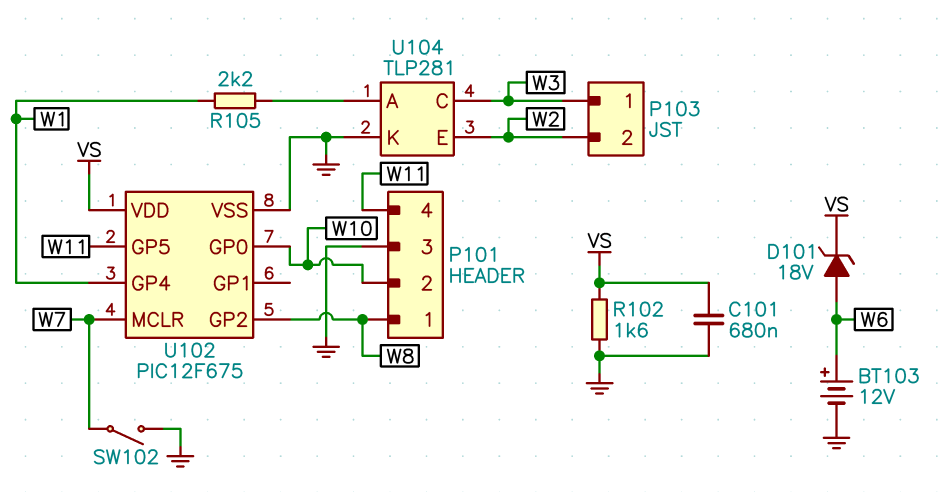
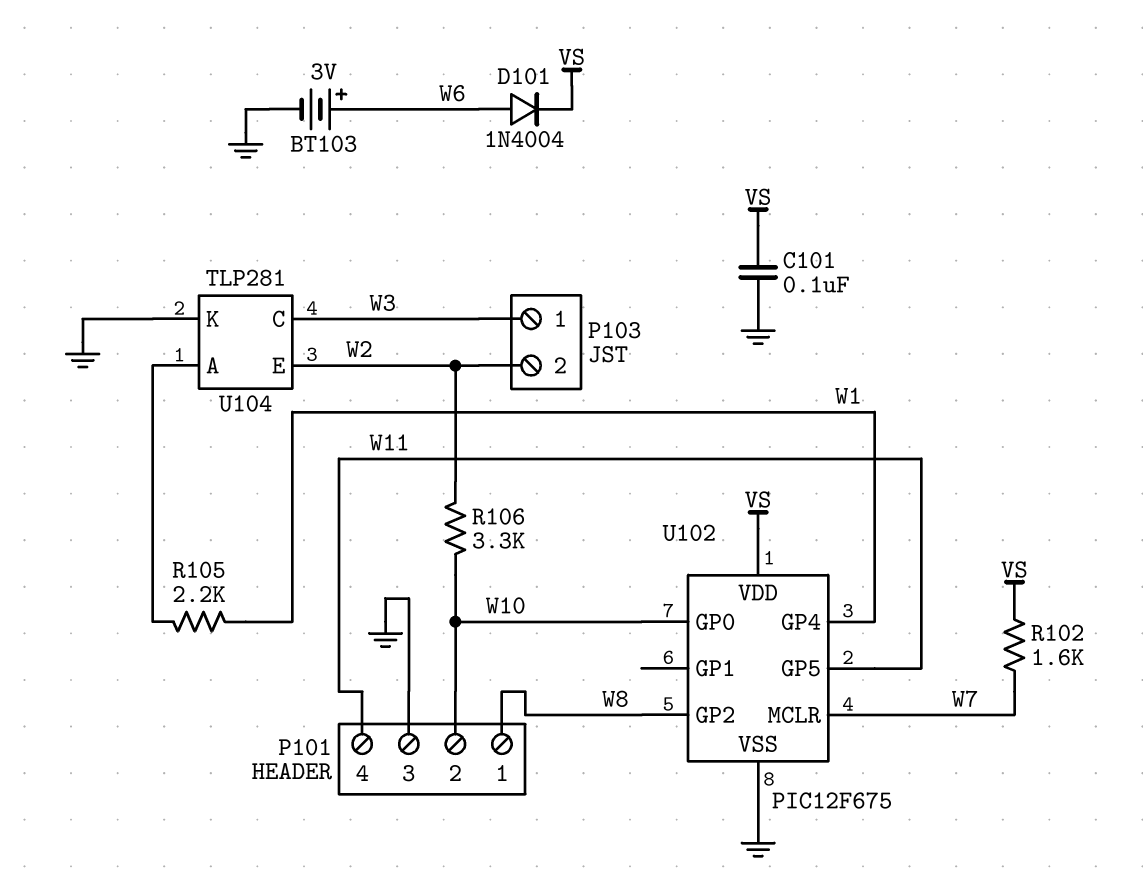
BT103: 12V (plus W6, minus GND) -> 3V (plus W6, minus GND)
C101: 680nF (GND, VS) -> 100nF (GND, VS)
D101: zener 18V (A W6, K VS) -> diode 1N4004 (A W6, K VS)
R102: 1.6k (GND, VS) -> 1.6k (VS, W7)
R106: none -> 3.3k (W2, W10)
SW102: switch (GND, W7) -> none

